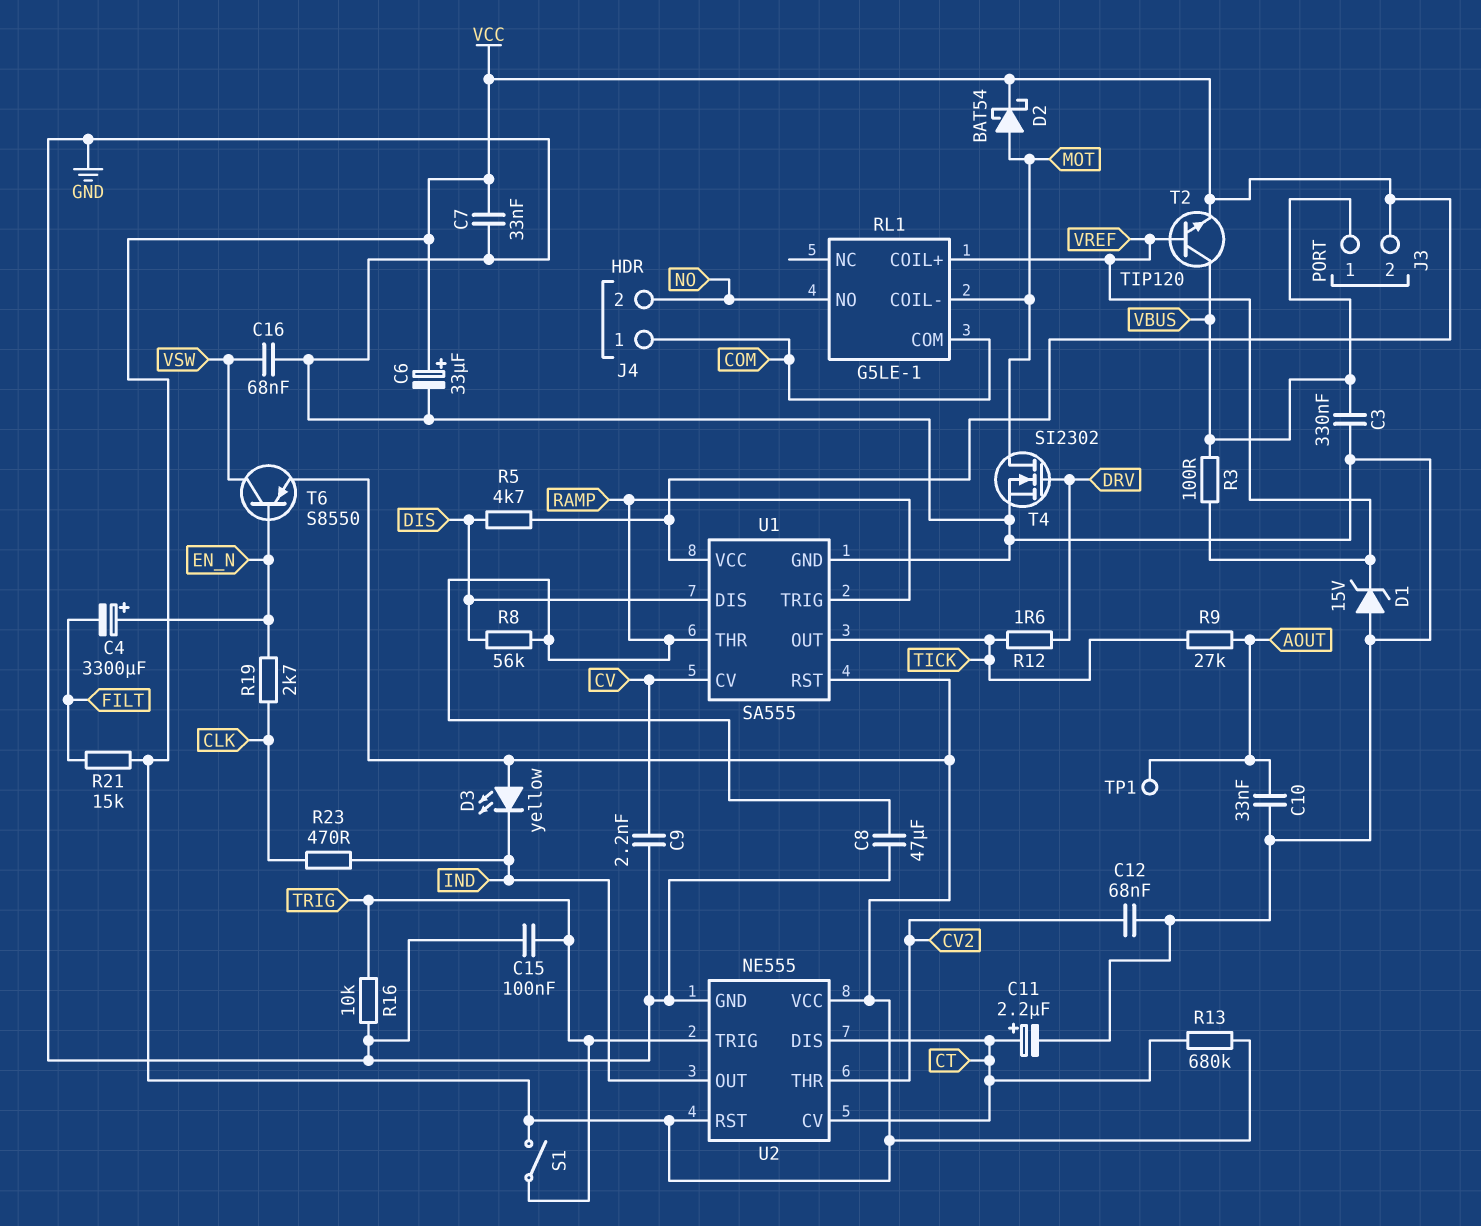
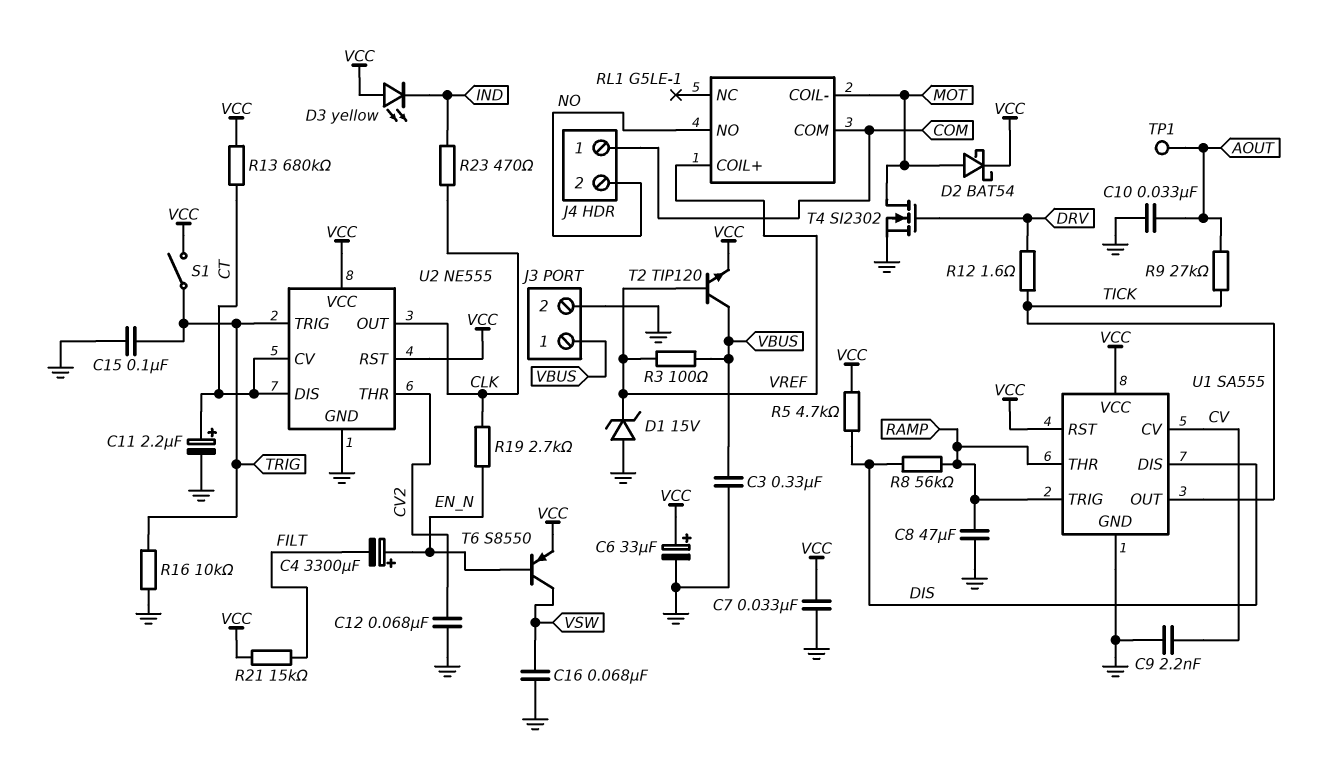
J3 pin 2: VCC -> GND
U2 pin OUT: IND -> CLK

